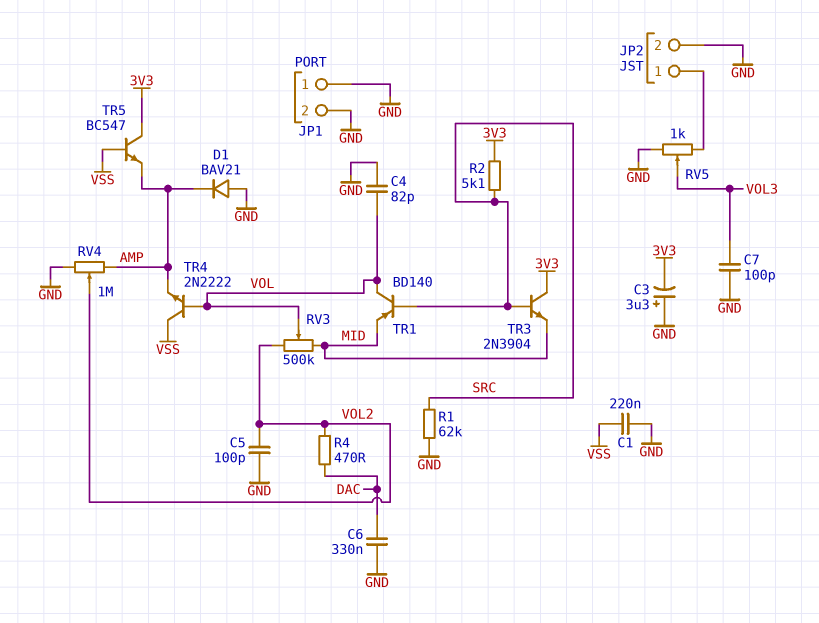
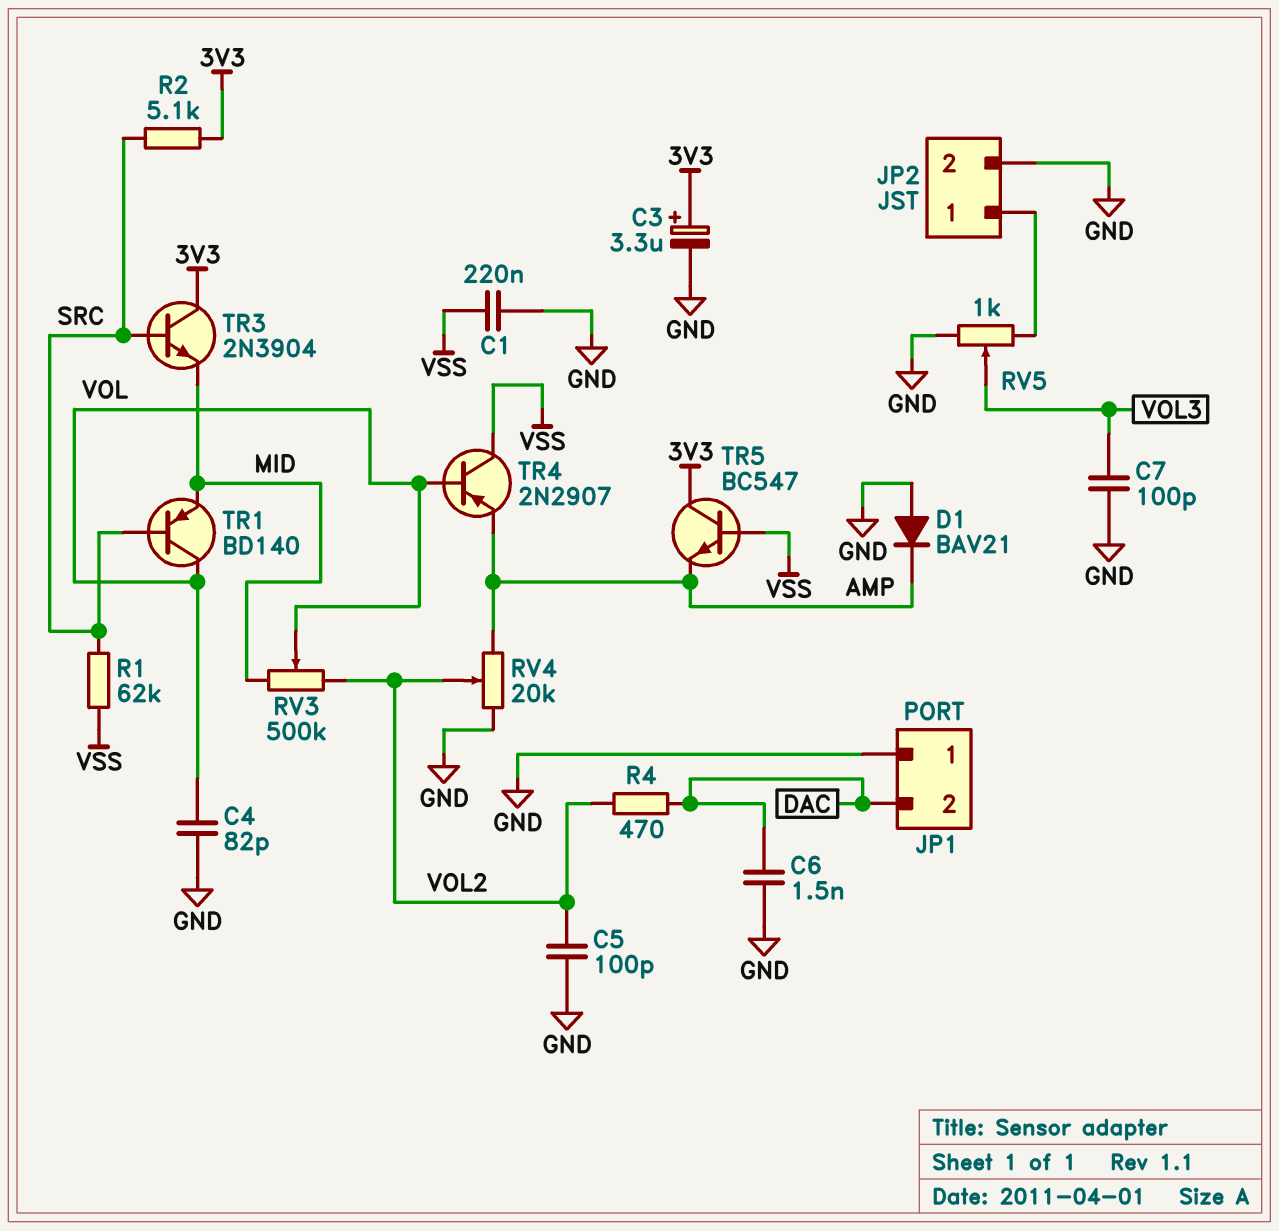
C3: 3.3uF (plus GND, minus 3V3) -> 3.3uF (plus 3V3, minus GND)
C6: 330nF (DAC, GND) -> 1.5nF (DAC, GND)
JP1 pin 2: GND -> DAC
R1: 62k (GND, SRC) -> 62k (SRC, VSS)
RV4: 1M (AMP, GND, wiper VOL2) -> 20k (AMP, GND, wiper VOL2)
TR4: NPN 2N2222 (B VOL, C VSS, E AMP) -> PNP 2N2907 (B VOL, C VSS, E AMP)

